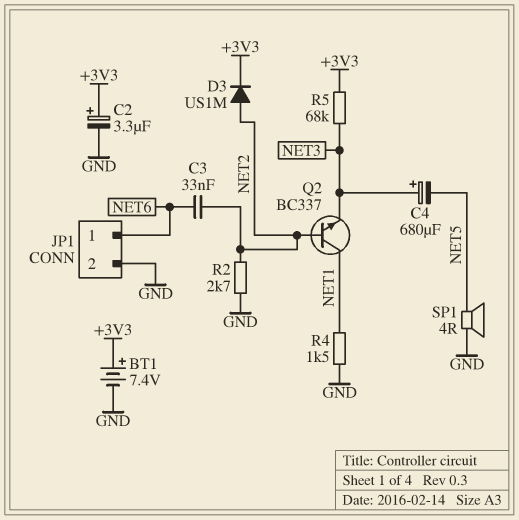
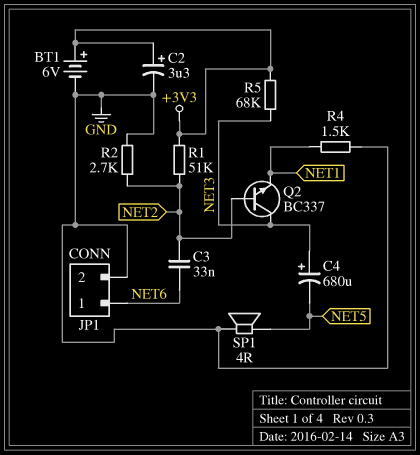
BT1: 7.4V (plus +3V3, minus GND) -> 6V (plus +3V3, minus GND)
D3: diode US1M (A NET2, K +3V3) -> none
Q2: NPN BC337 (B NET2, C NET1, E NET3) -> NPN BC337 (B NET2, C NET3, E NET1)
R1: none -> 51k (+3V3, NET2)

